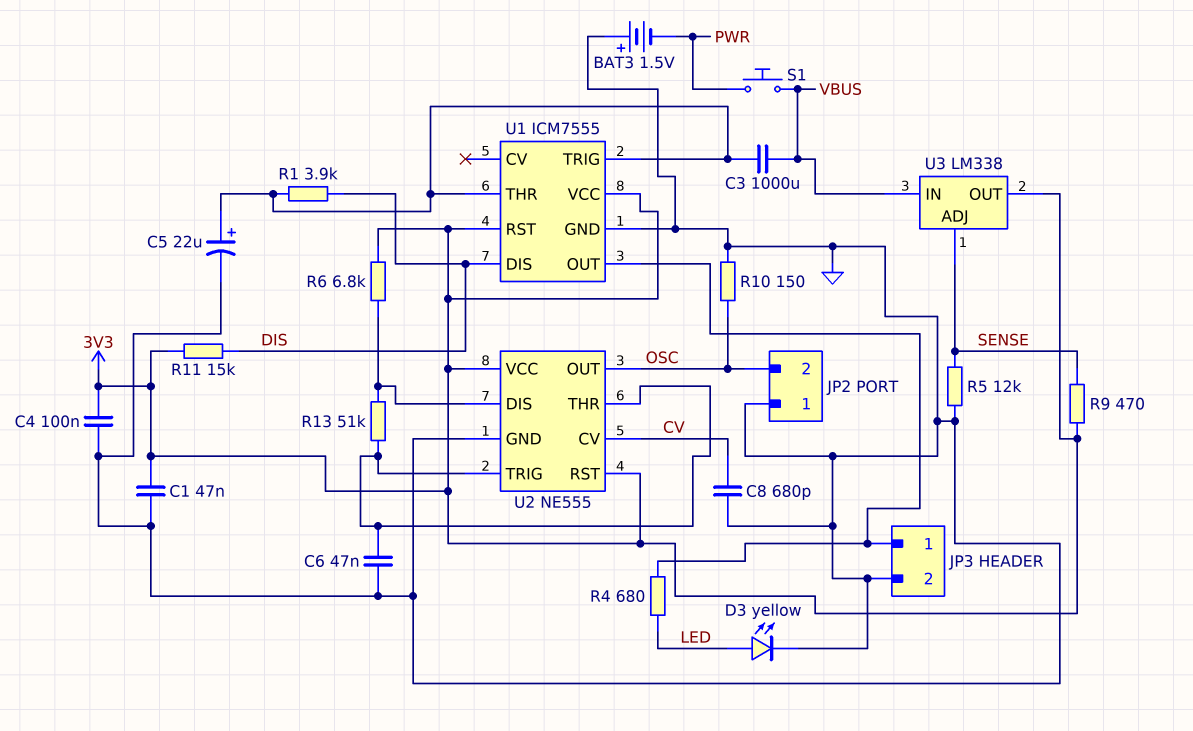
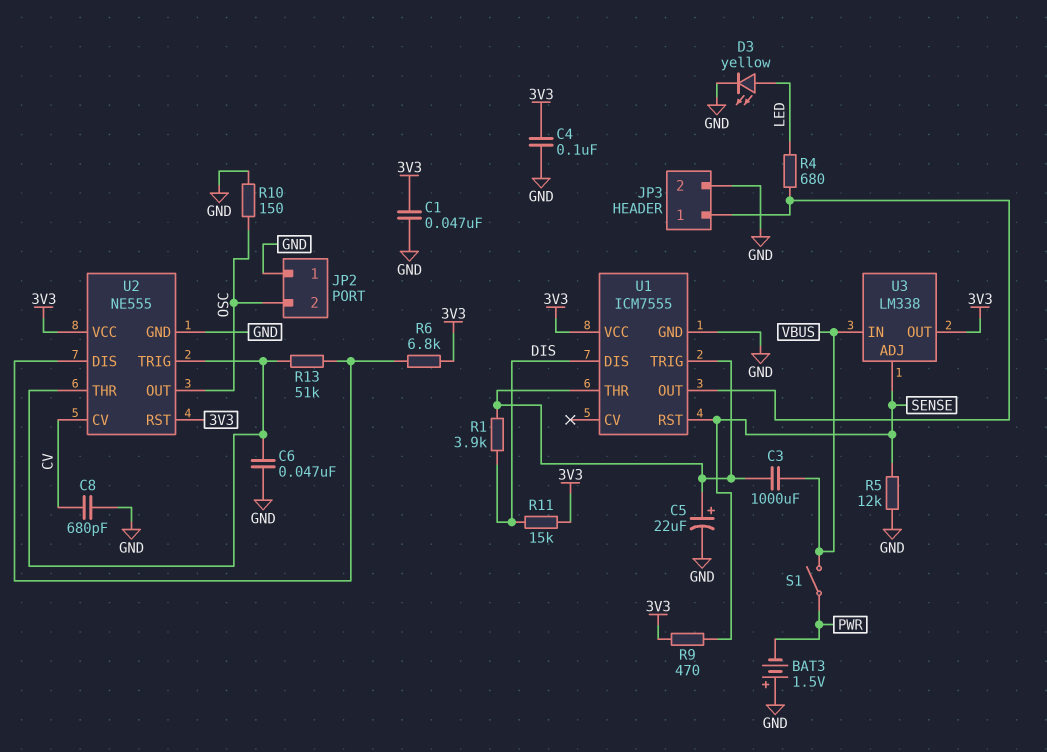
S1: button (PWR, VBUS) -> switch (PWR, VBUS)
U1 pin RST: 3V3 -> SENSE

